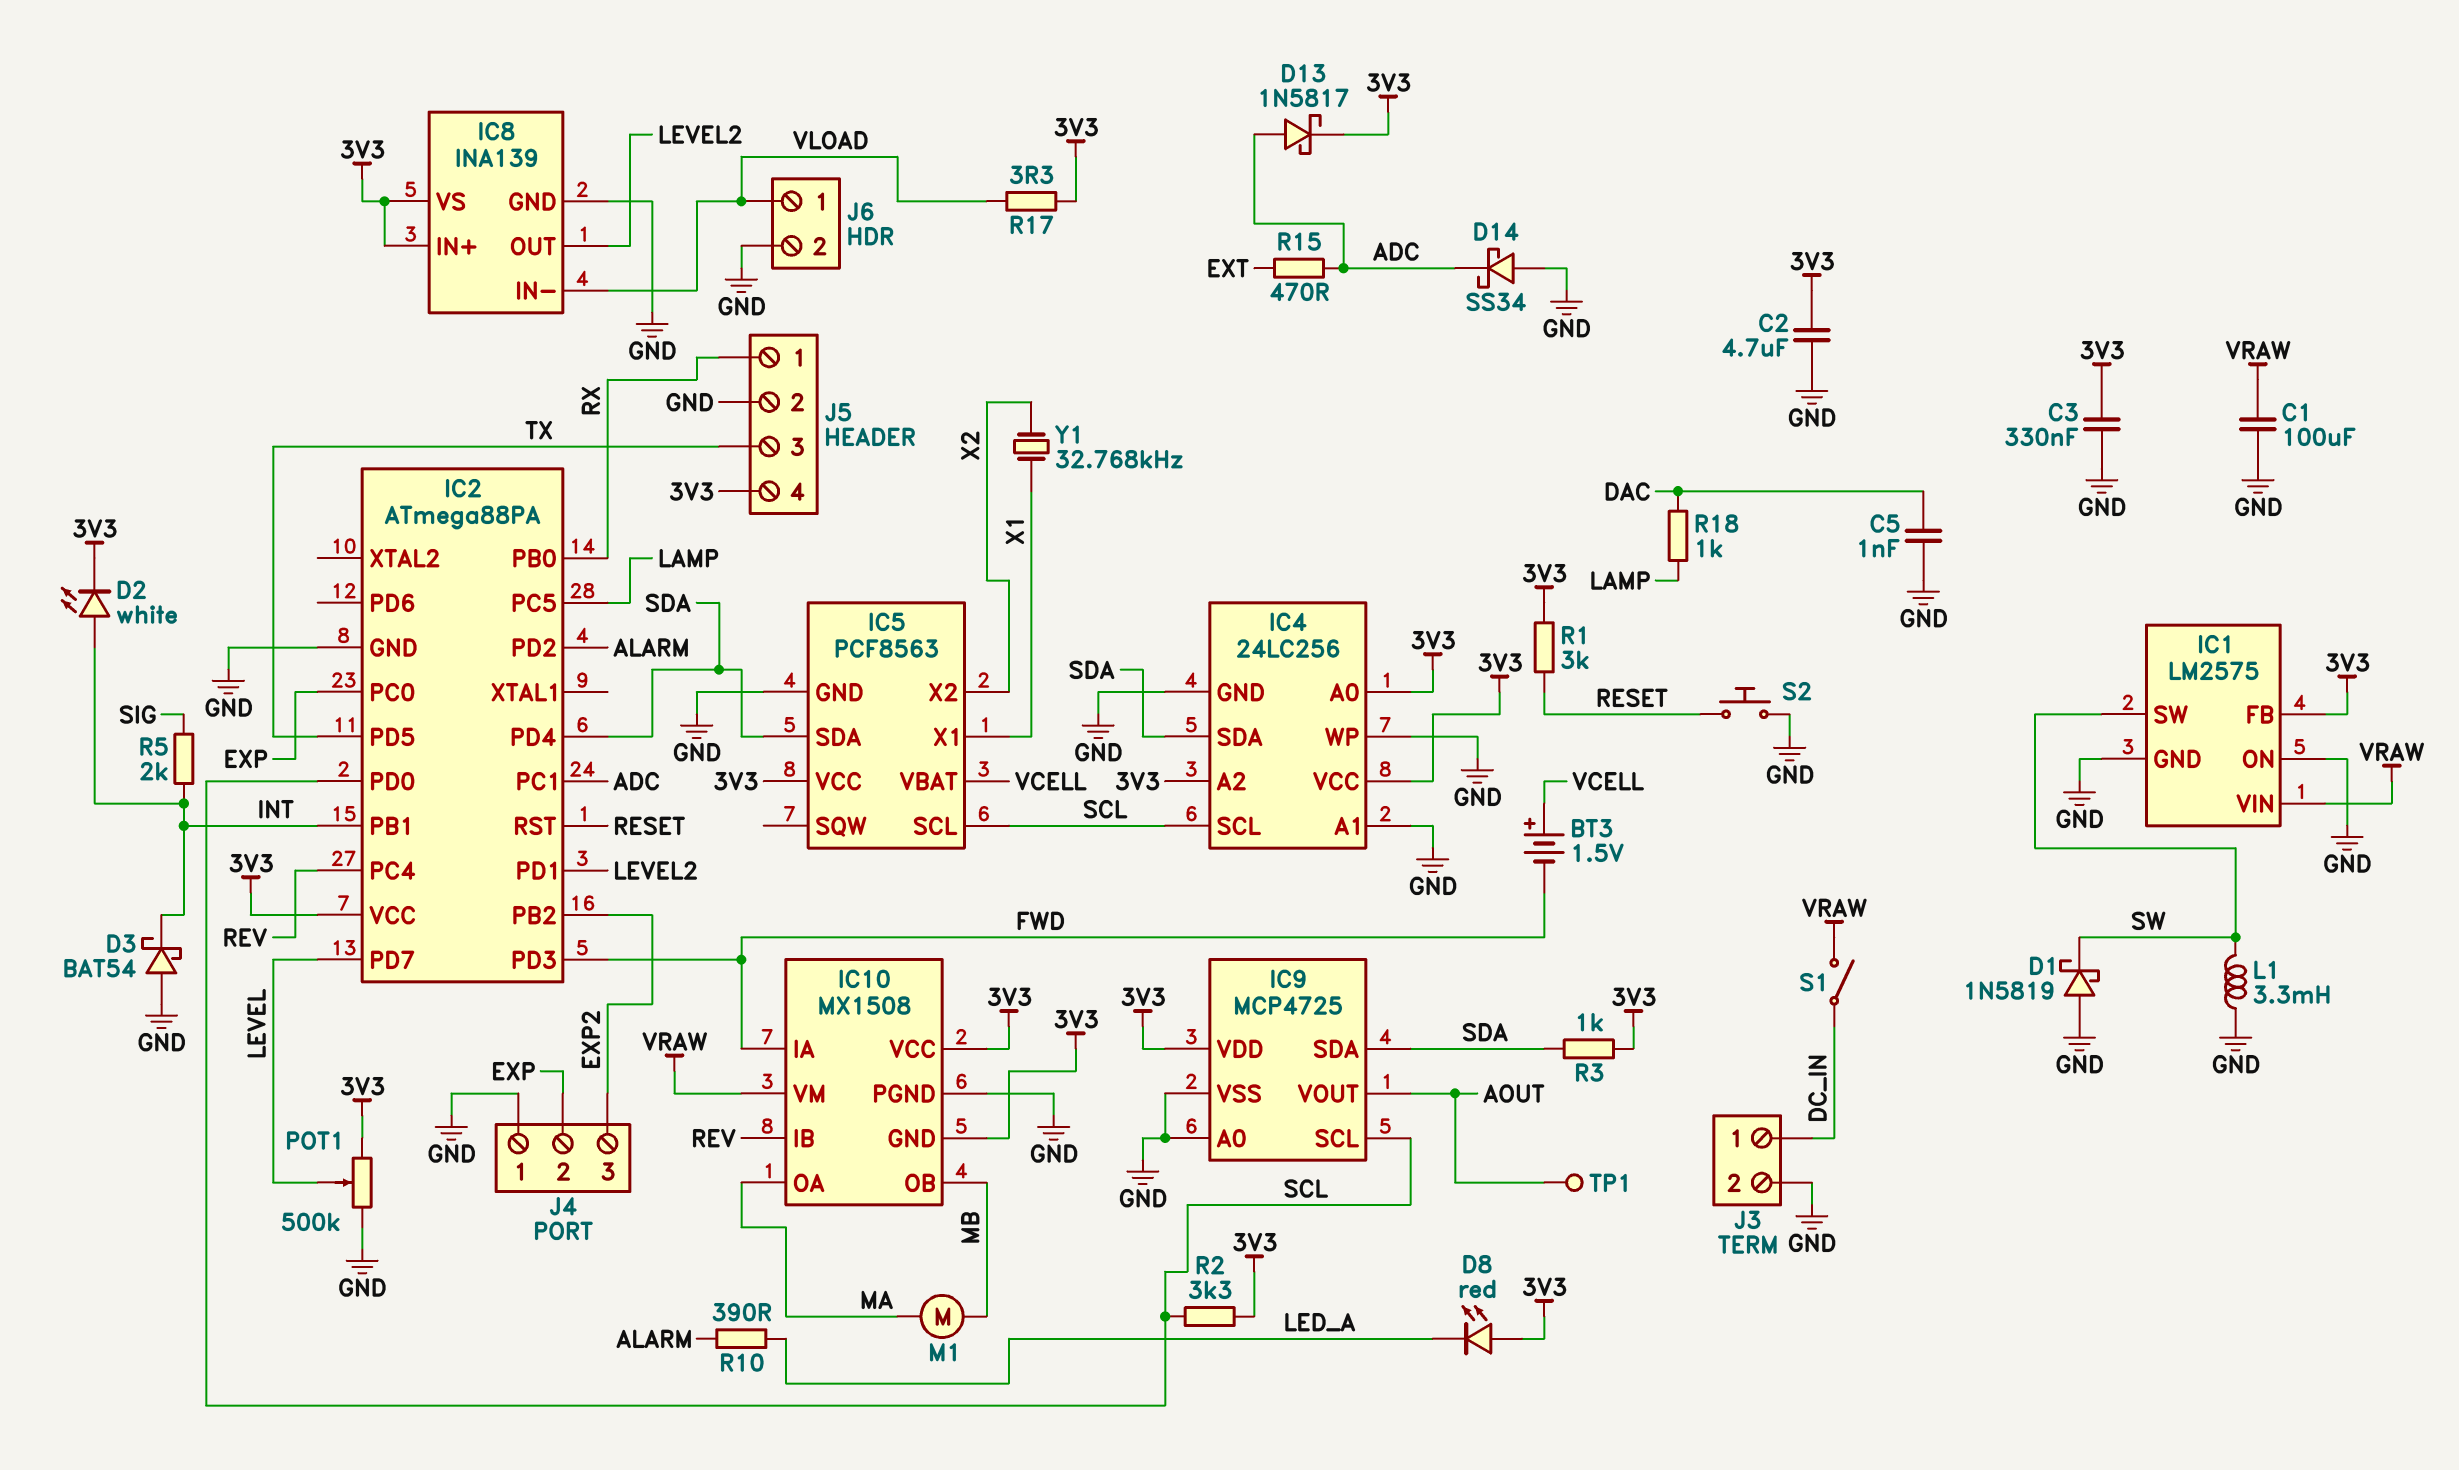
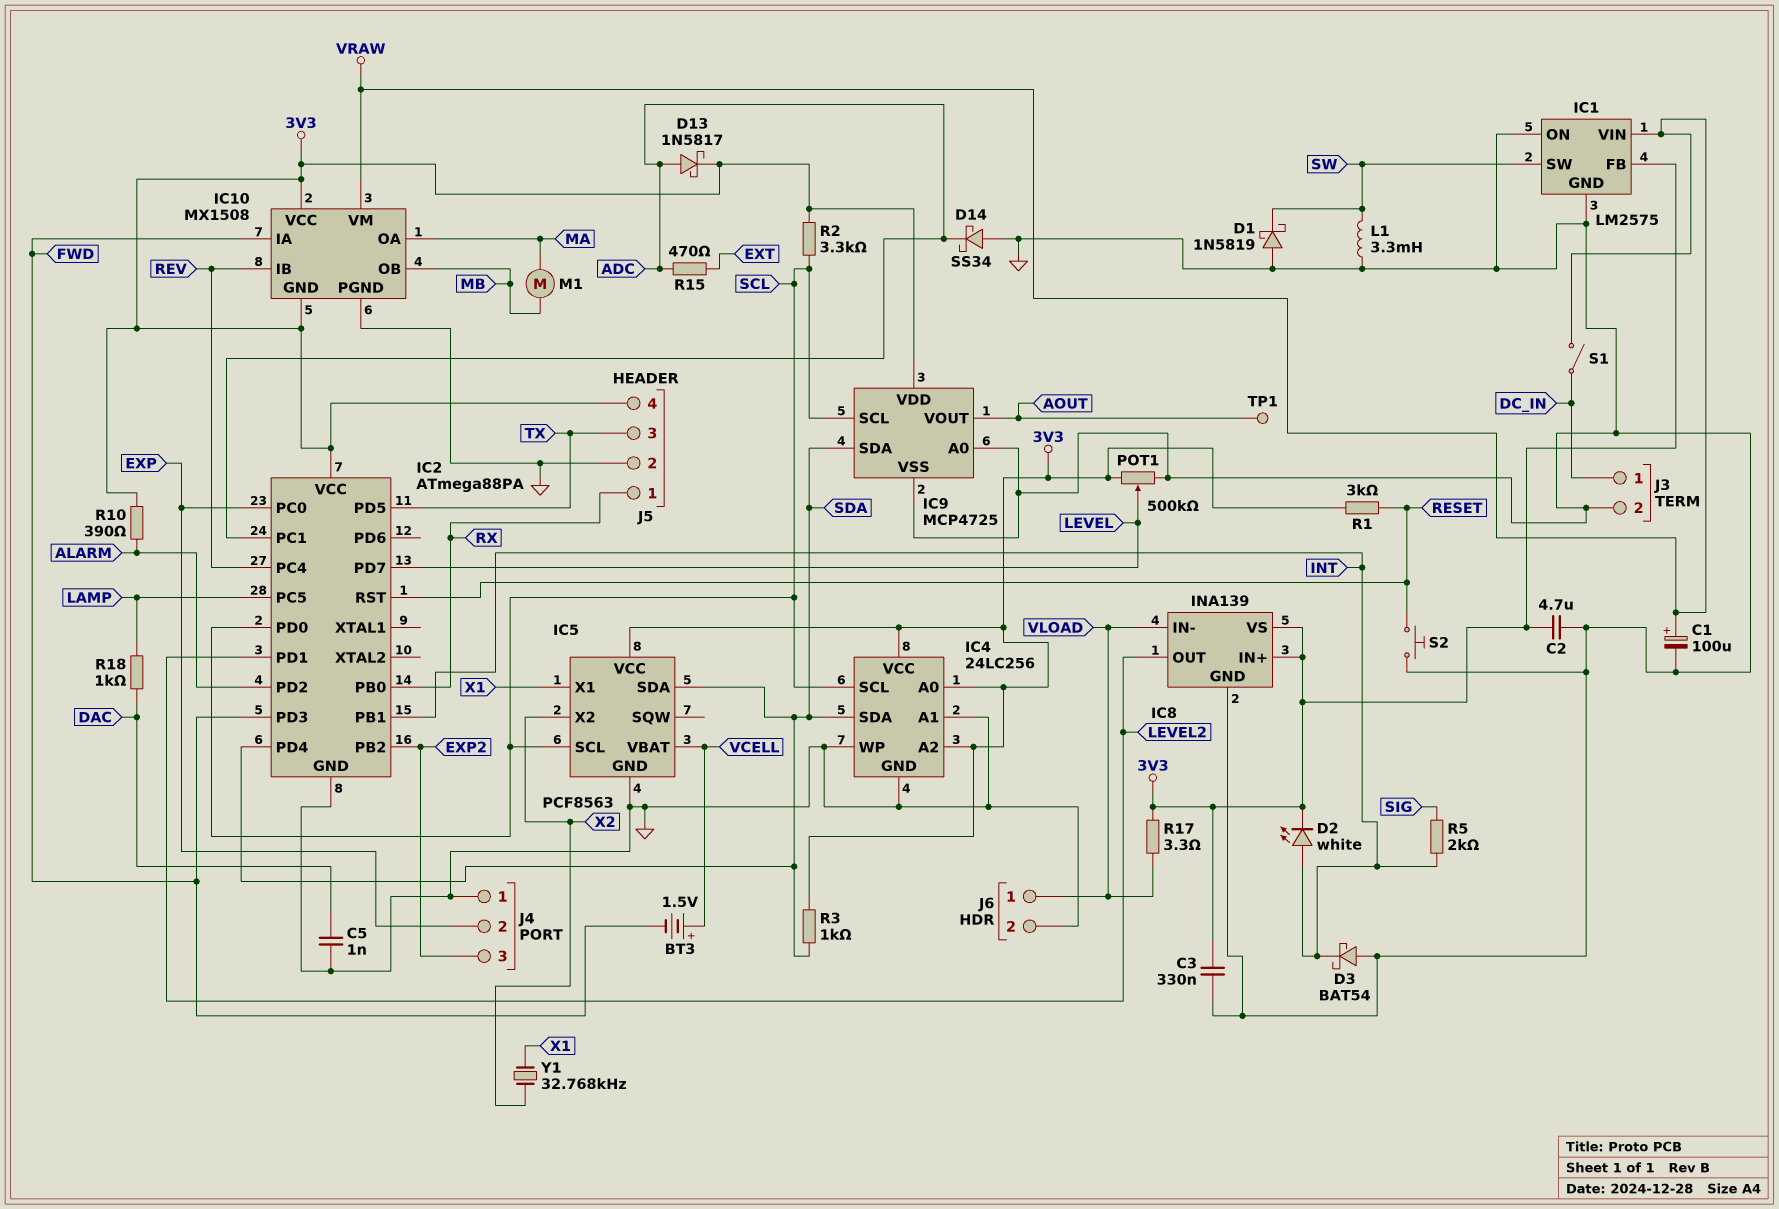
C1: 100uF (GND, VRAW) -> 100uF (plus VRAW, minus GND)
D8: LED red (A 3V3, K LED_A) -> none
R10: 390 (ALARM, LED_A) -> 390 (3V3, ALARM)

